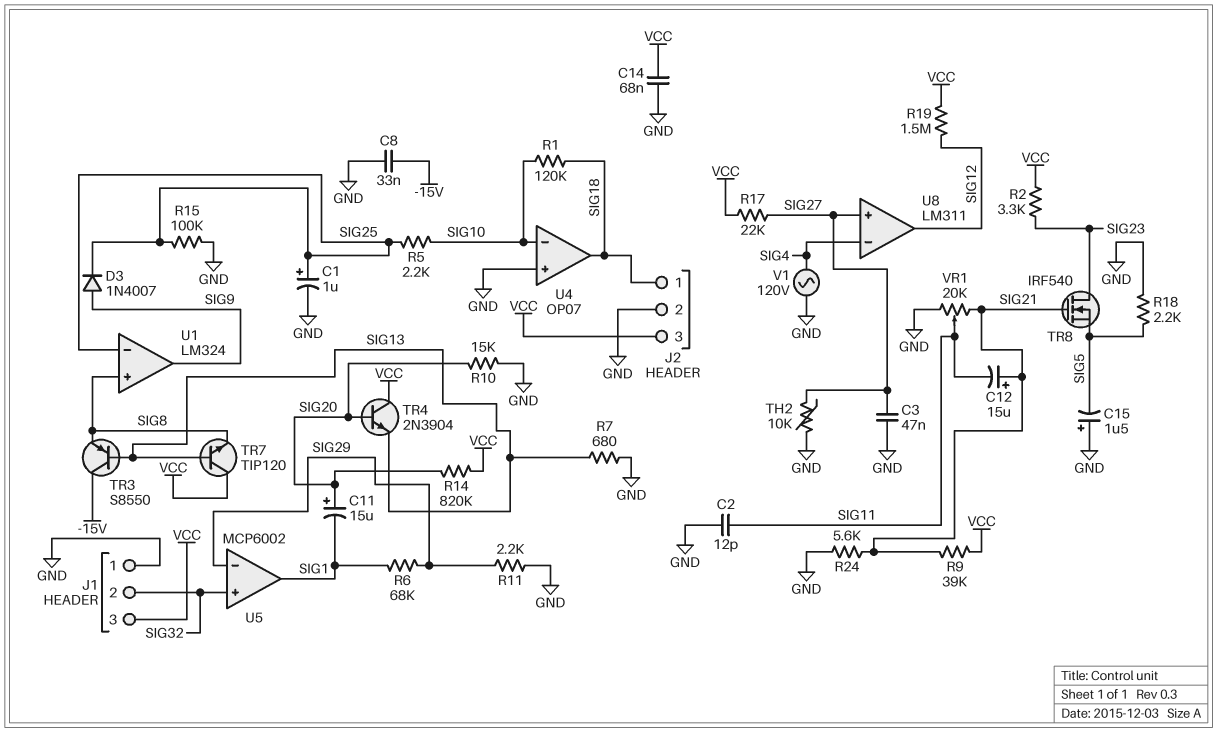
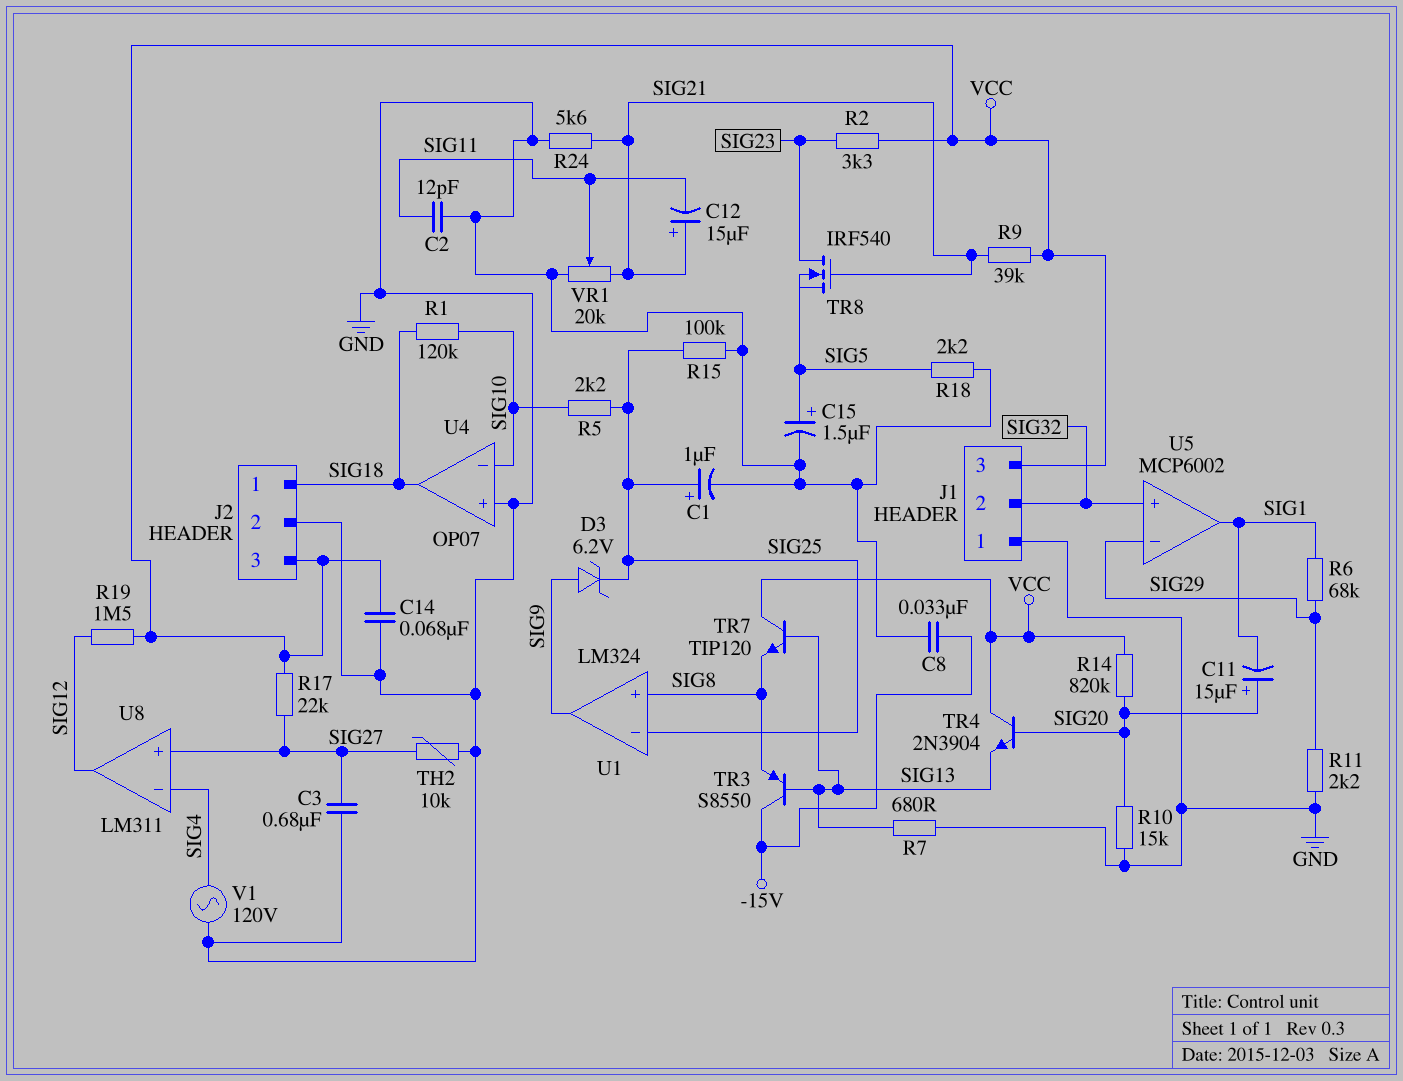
C3: 47nF (GND, SIG27) -> 680nF (GND, SIG27)
C15: 1.5uF (plus GND, minus SIG5) -> 1.5uF (plus SIG5, minus GND)
D3: diode 1N4007 (A SIG9, K SIG25) -> zener 6.2V (A SIG9, K SIG25)

